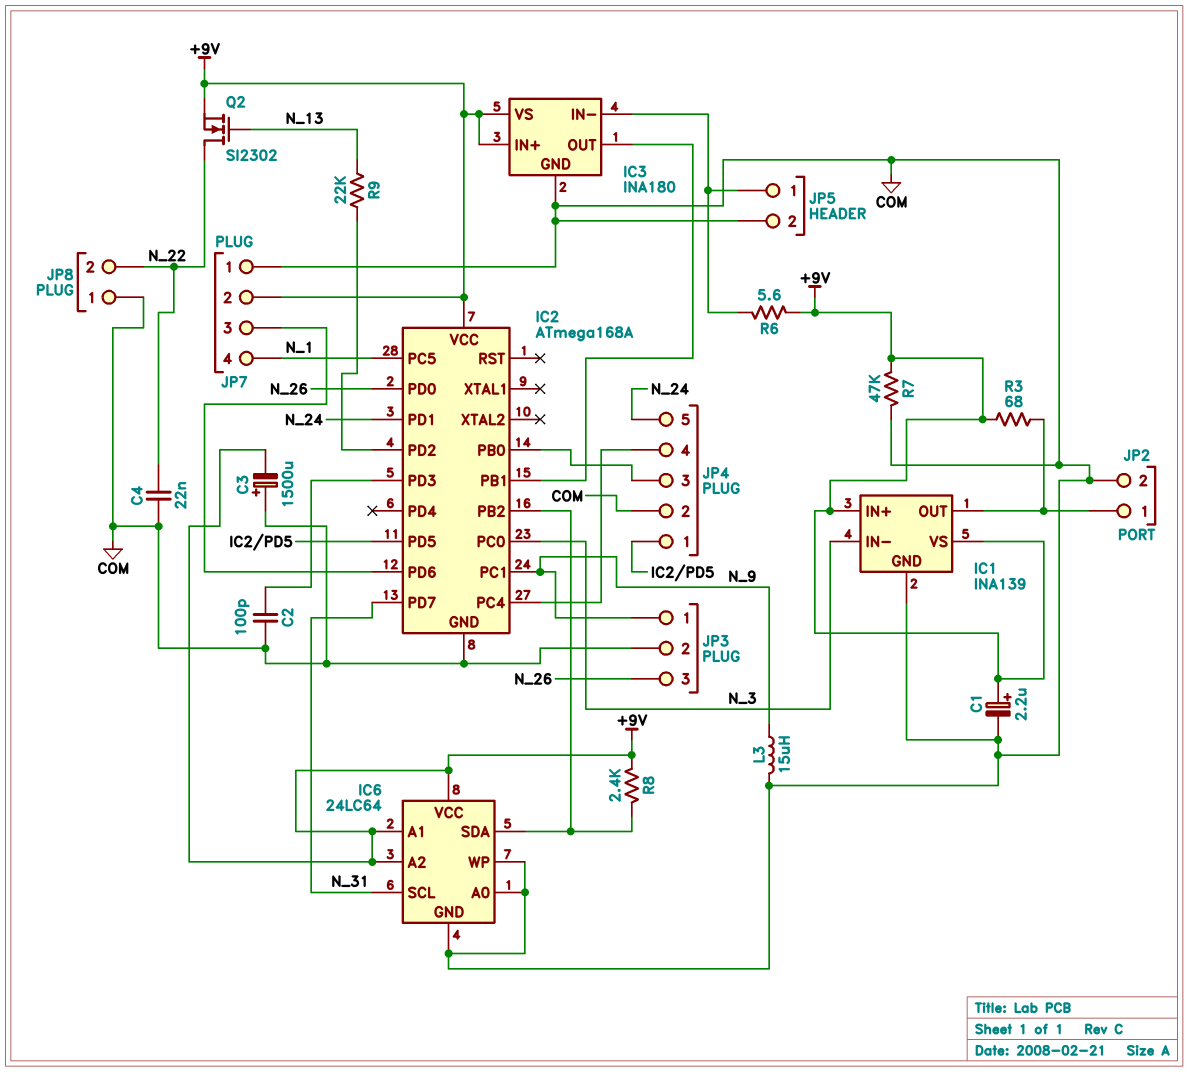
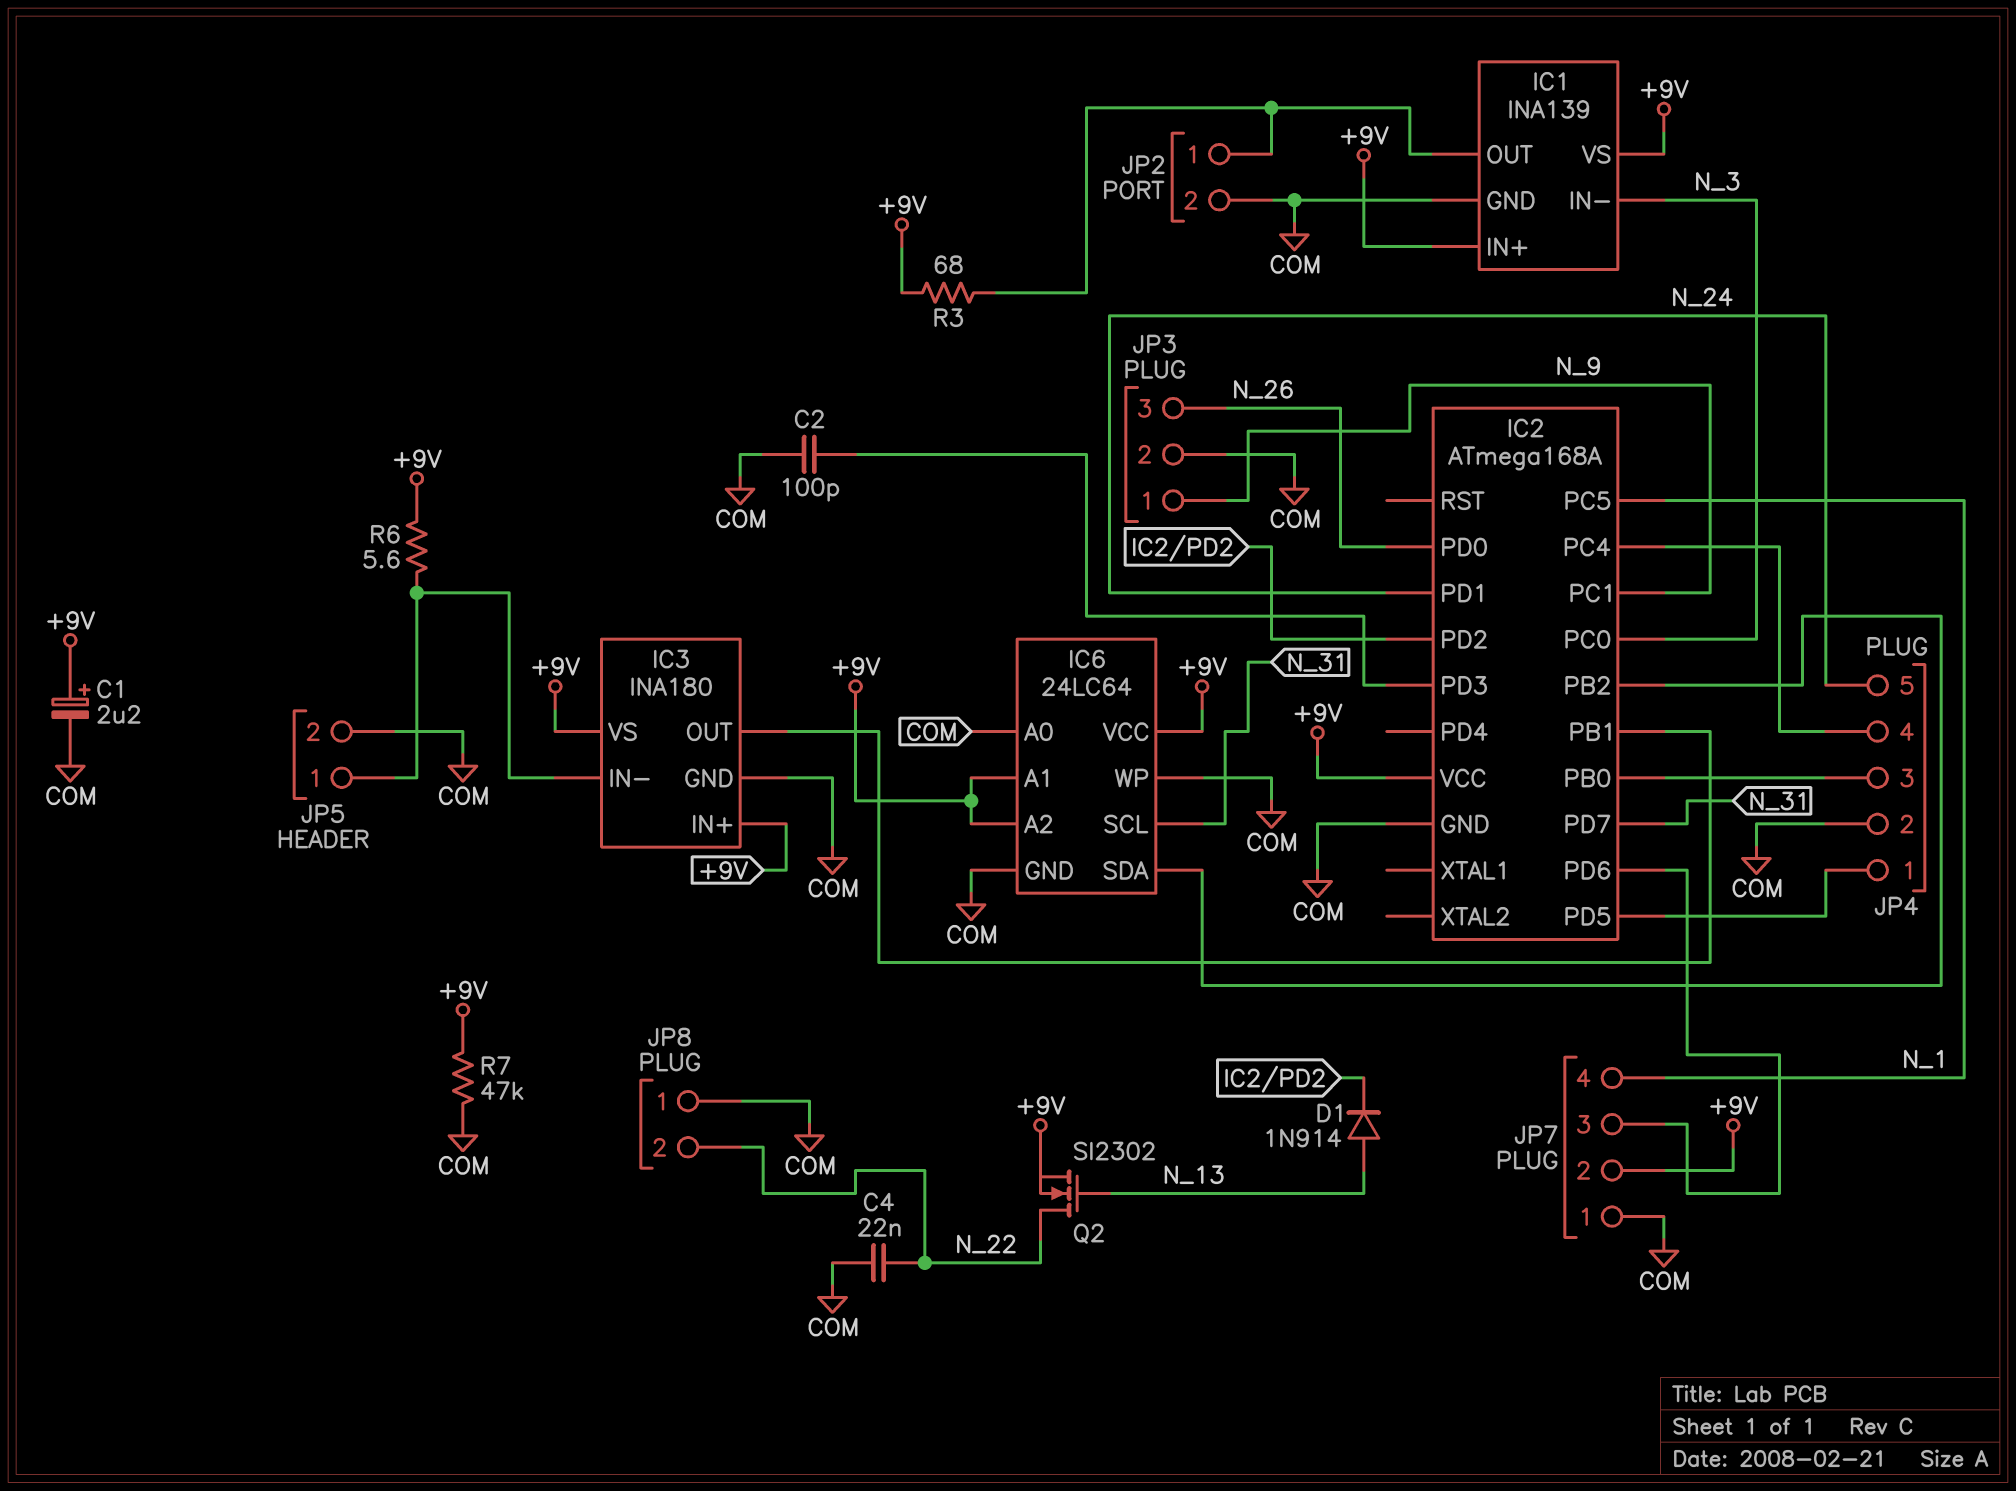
C3: 1500uF (plus COM, minus +9V) -> none
D1: none -> diode 1N914 (A N_13, K IC2/PD2)
L3: 15uH (COM, N_9) -> none
R8: 2.4k (+9V, IC2/PB2) -> none
R9: 22k (IC2/PD2, N_13) -> none

